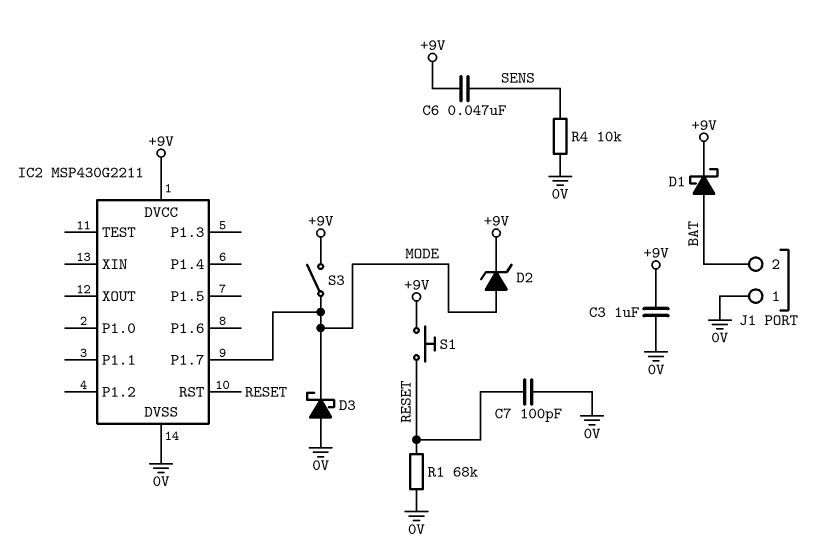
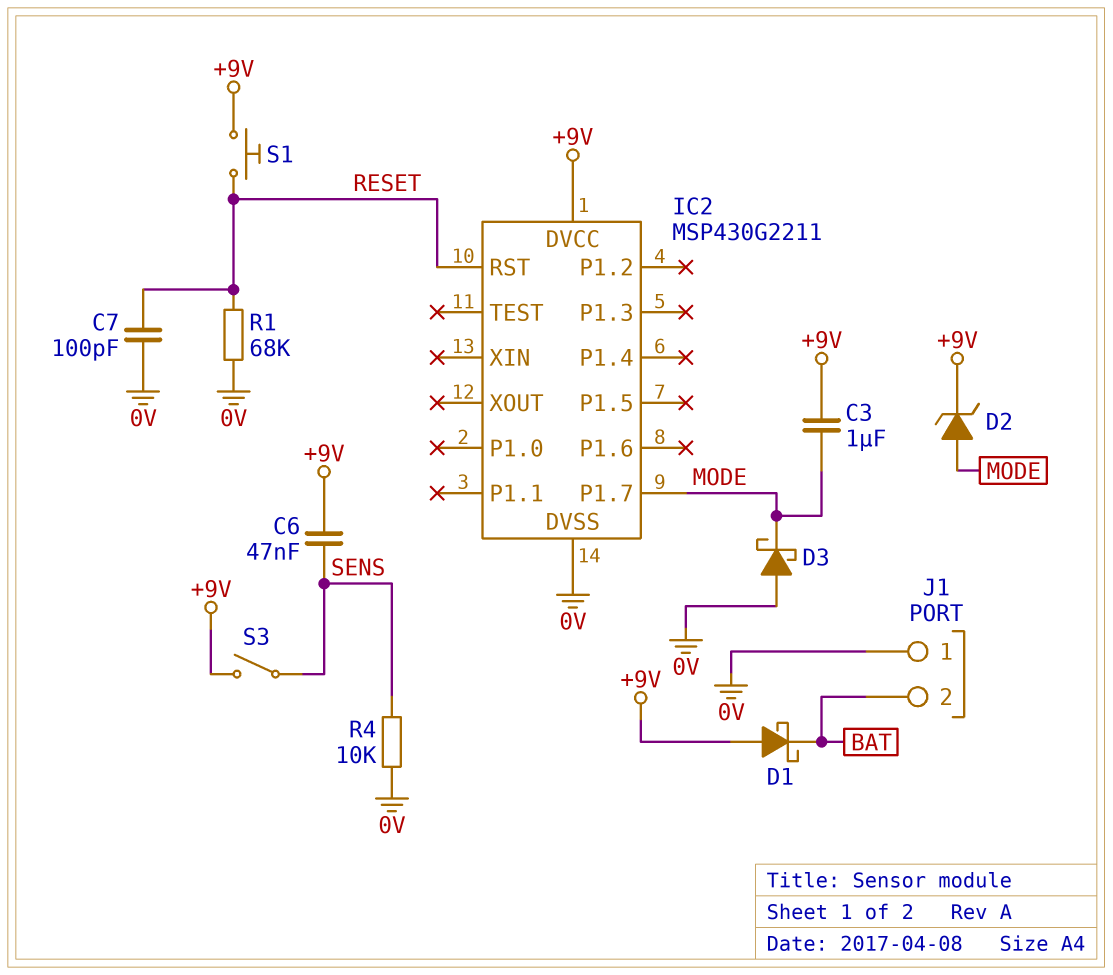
C3: 1uF (+9V, 0V) -> 1uF (+9V, MODE)
D1: schottky (A BAT, K +9V) -> schottky (A +9V, K BAT)
S3: switch (+9V, MODE) -> switch (+9V, SENS)

